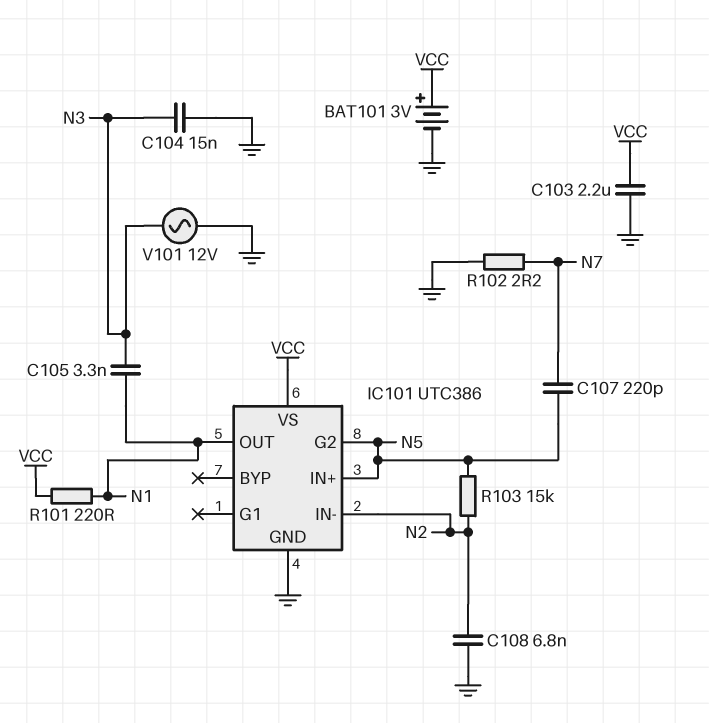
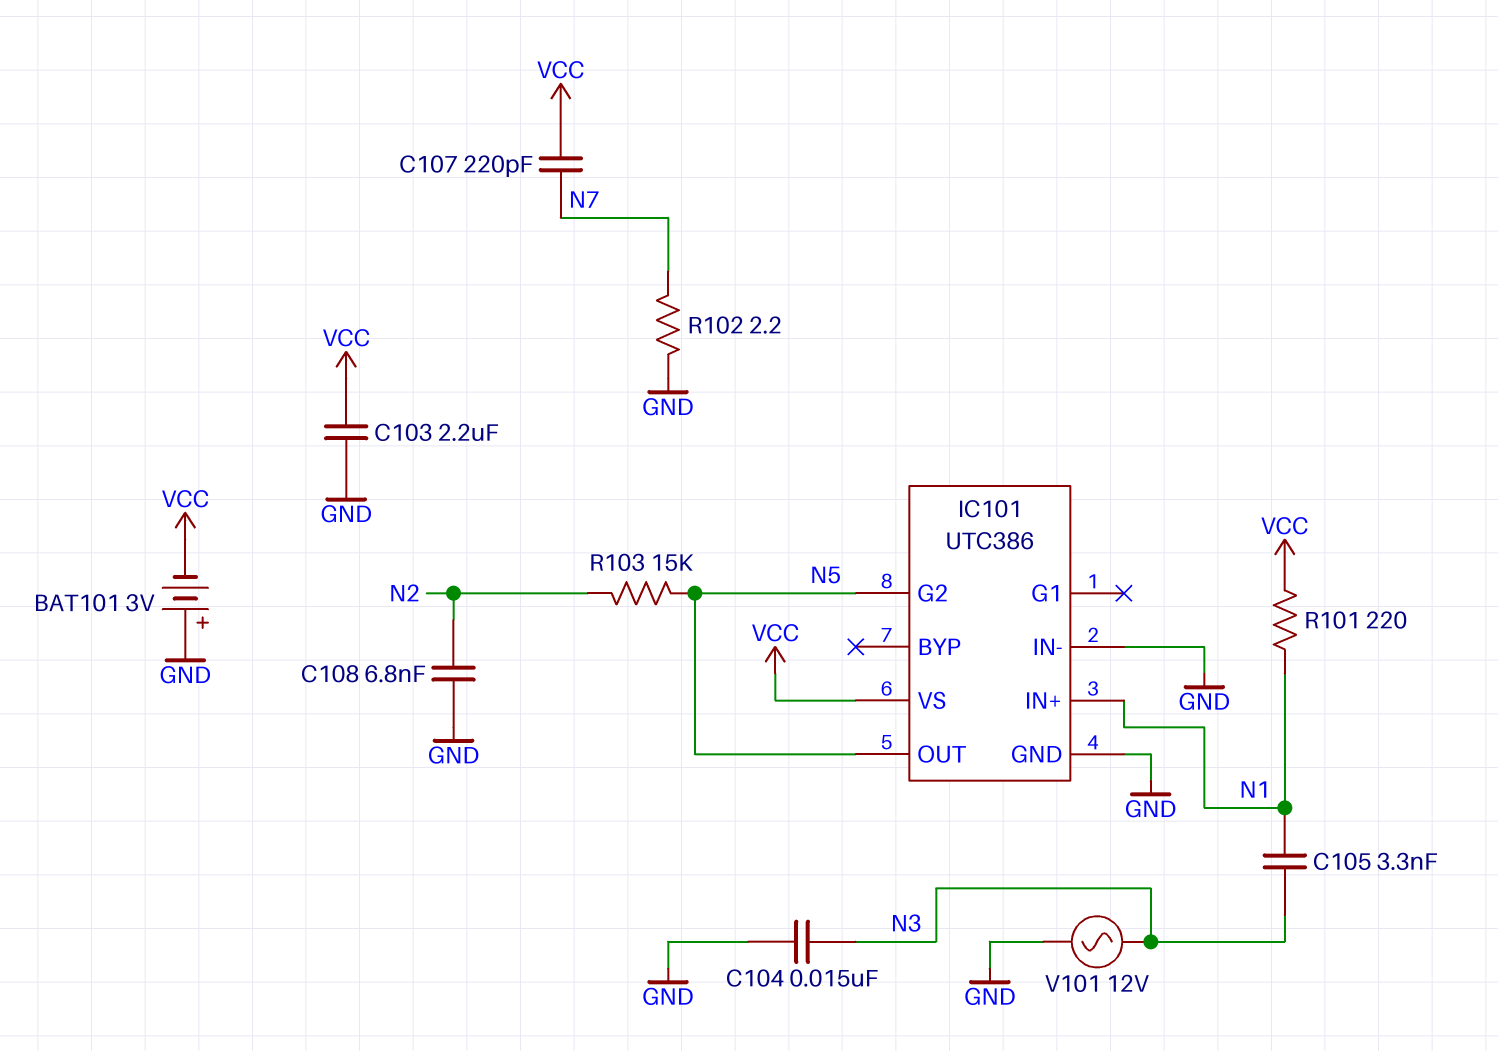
BAT101: 3V (plus VCC, minus GND) -> 3V (plus GND, minus VCC)
C107: 220pF (N5, N7) -> 220pF (N7, VCC)
IC101 pin IN+: N5 -> N1
IC101 pin IN-: N2 -> GND
IC101 pin OUT: N1 -> N5

